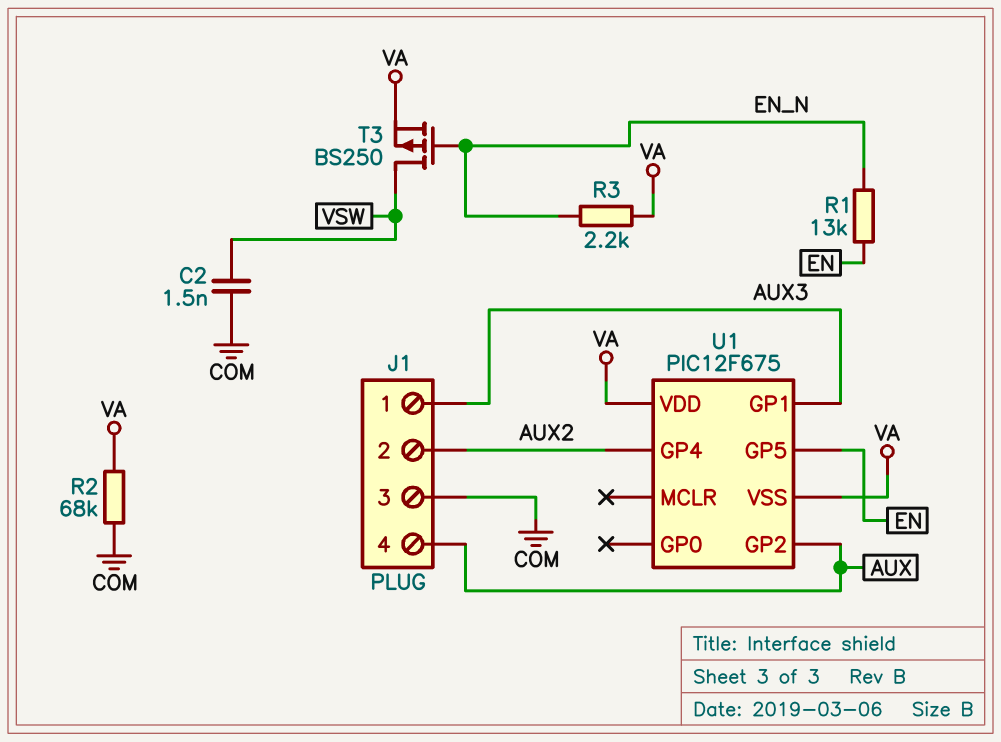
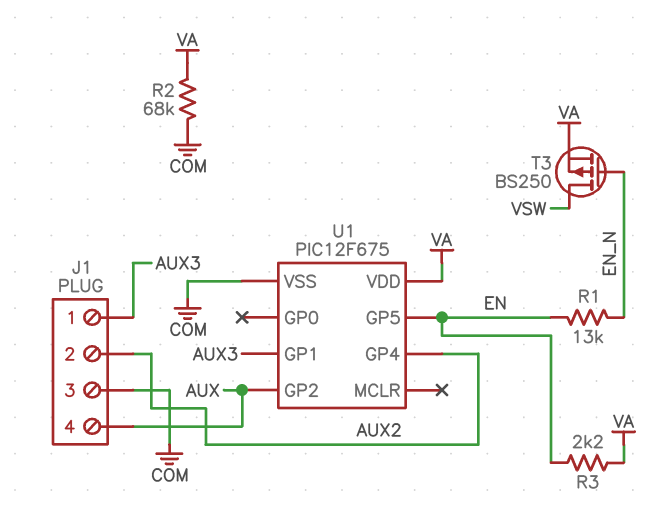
C2: 1.5nF (COM, VSW) -> none
R3: 2.2k (EN_N, VA) -> 2.2k (EN, VA)
U1 pin VSS: VA -> COM

